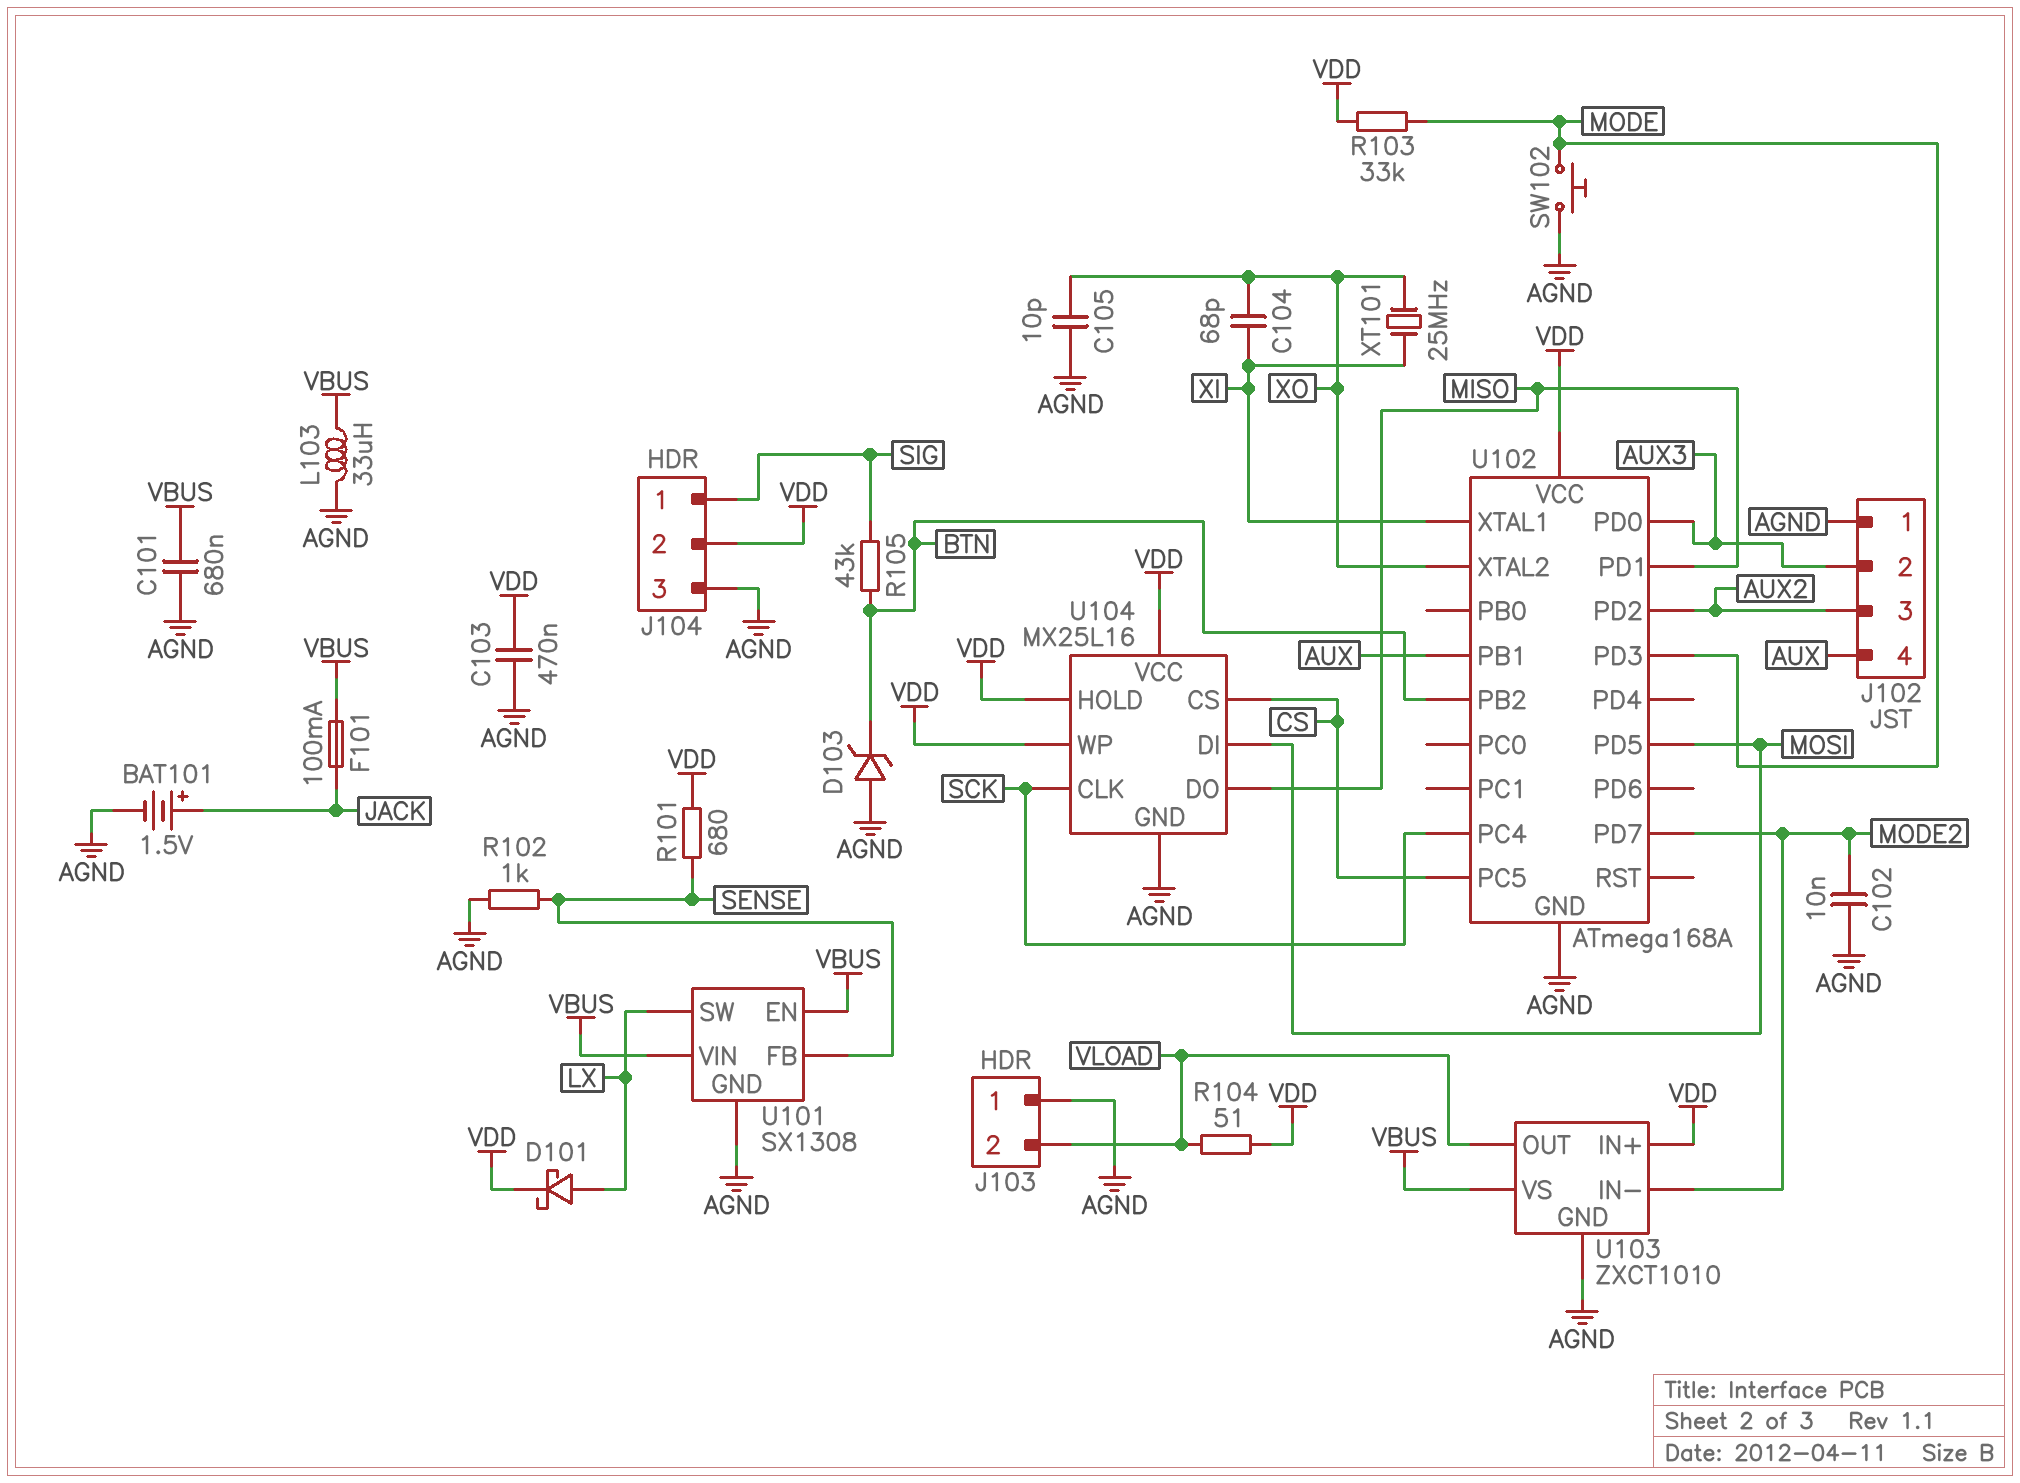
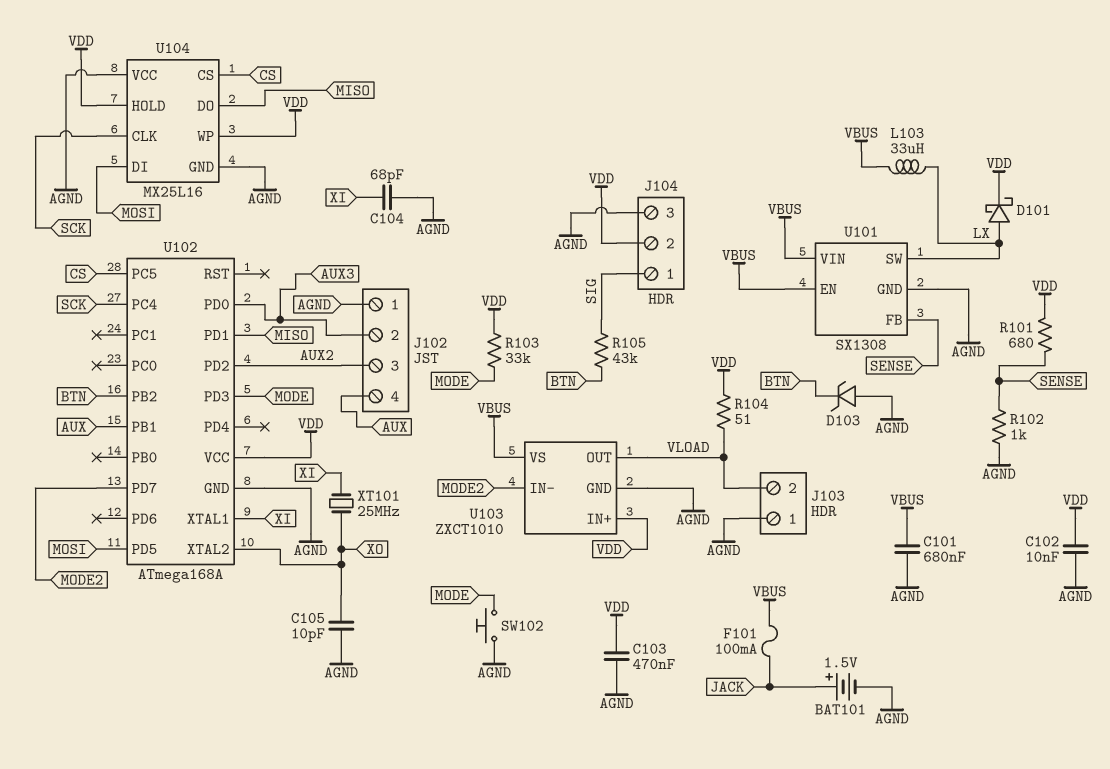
C102: 10nF (AGND, MODE2) -> 10nF (AGND, VDD)
C104: 68pF (XI, XO) -> 68pF (AGND, XI)
L103: 33uH (AGND, VBUS) -> 33uH (LX, VBUS)
U104 pin VCC: VDD -> AGND

